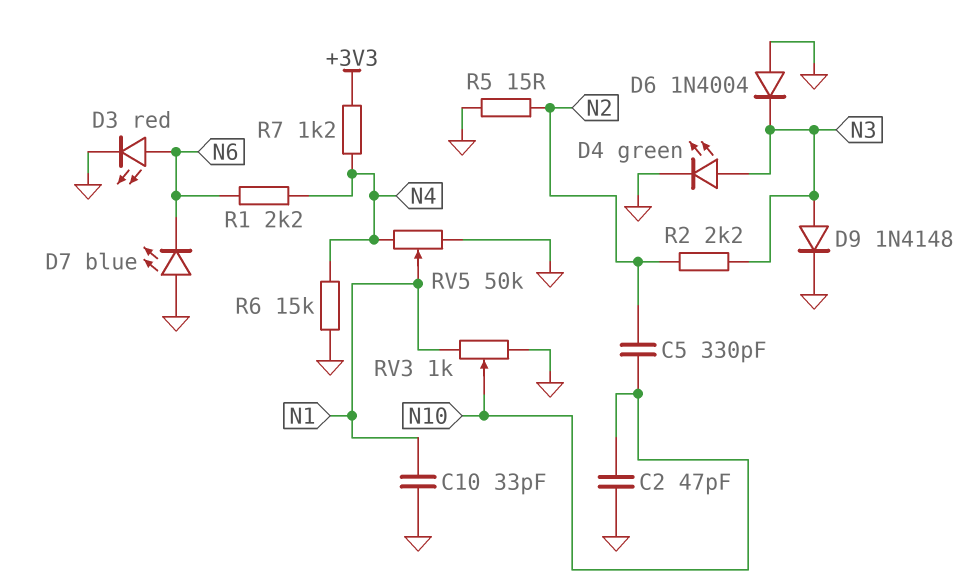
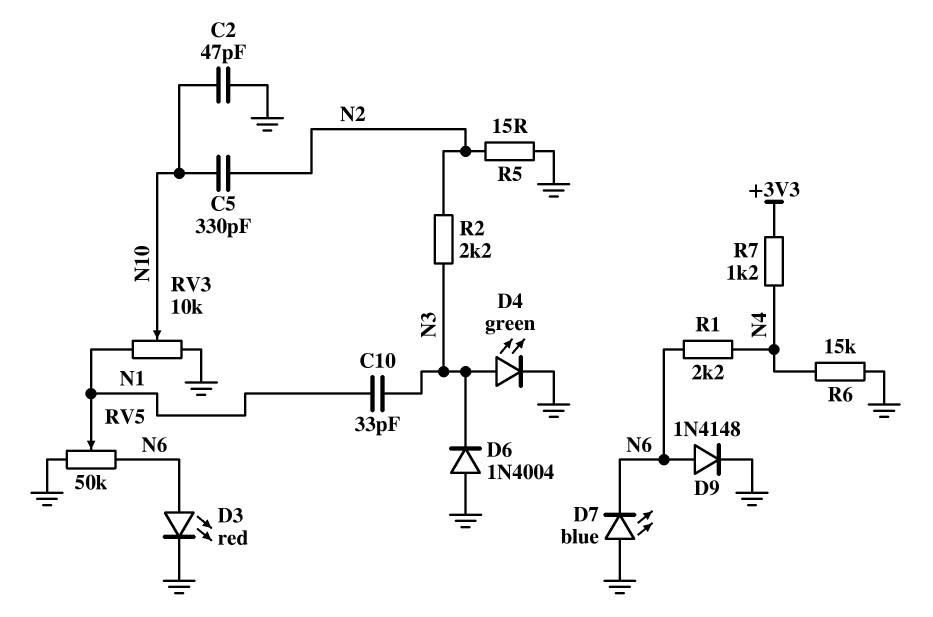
C10: 33pF (GND, N1) -> 33pF (N1, N3)
D9: diode 1N4148 (A N3, K GND) -> diode 1N4148 (A N6, K GND)
RV3: 1k (GND, N1, wiper N10) -> 10k (GND, N1, wiper N10)
RV5: 50k (GND, N4, wiper N1) -> 50k (GND, N6, wiper N1)

